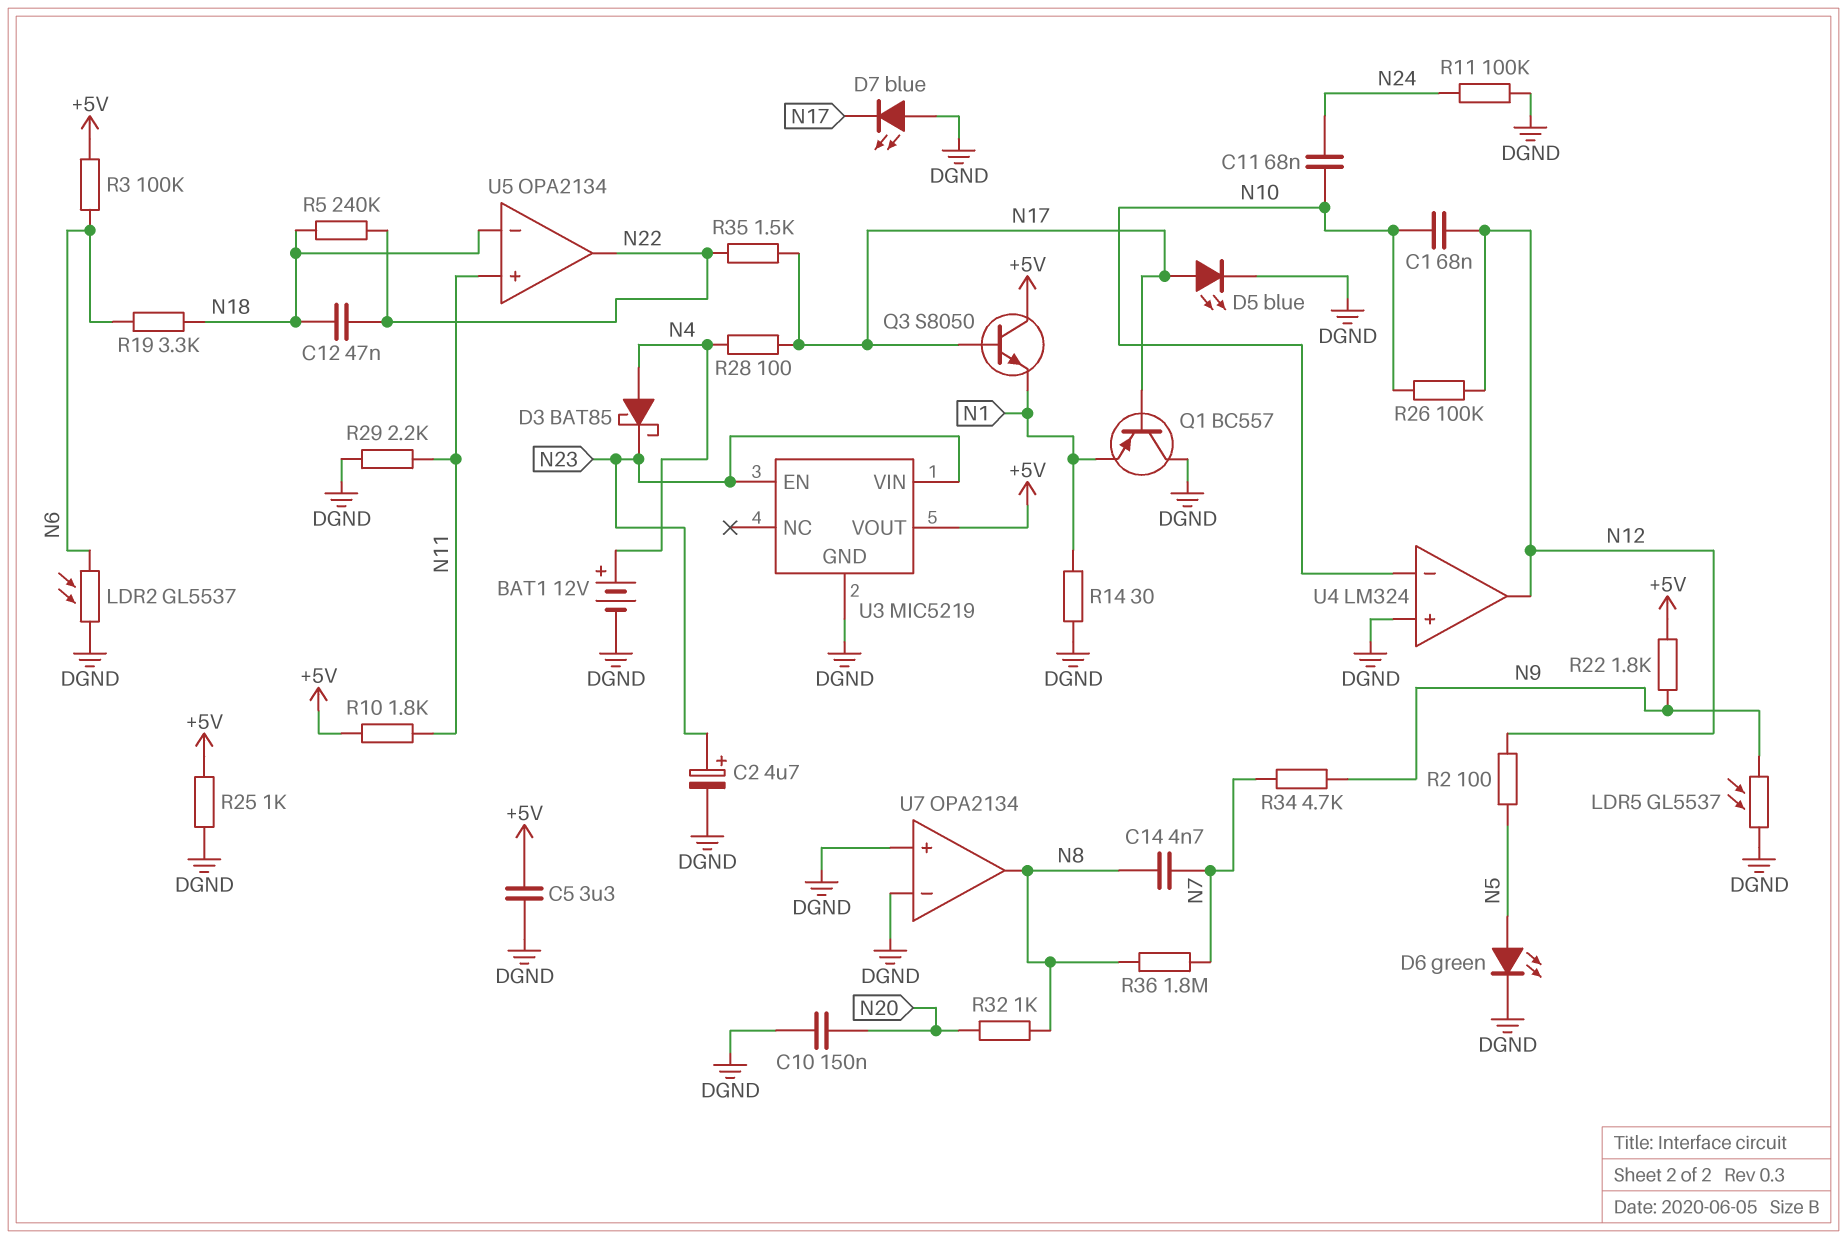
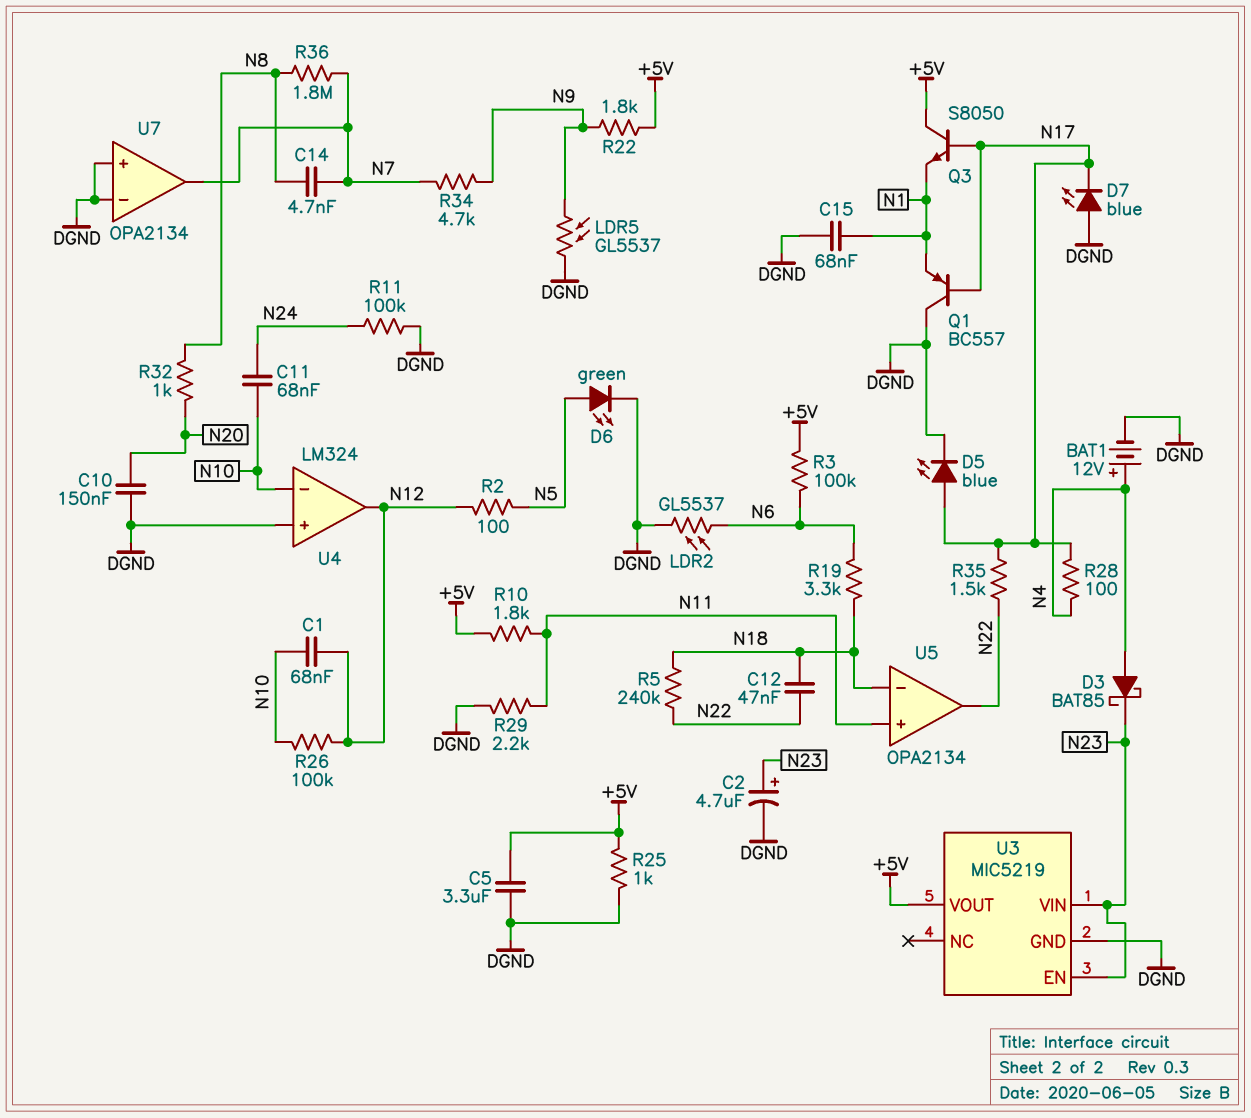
C15: none -> 68nF (DGND, N1)
R14: 30 (DGND, N1) -> none
U7 pin out: N8 -> N7

